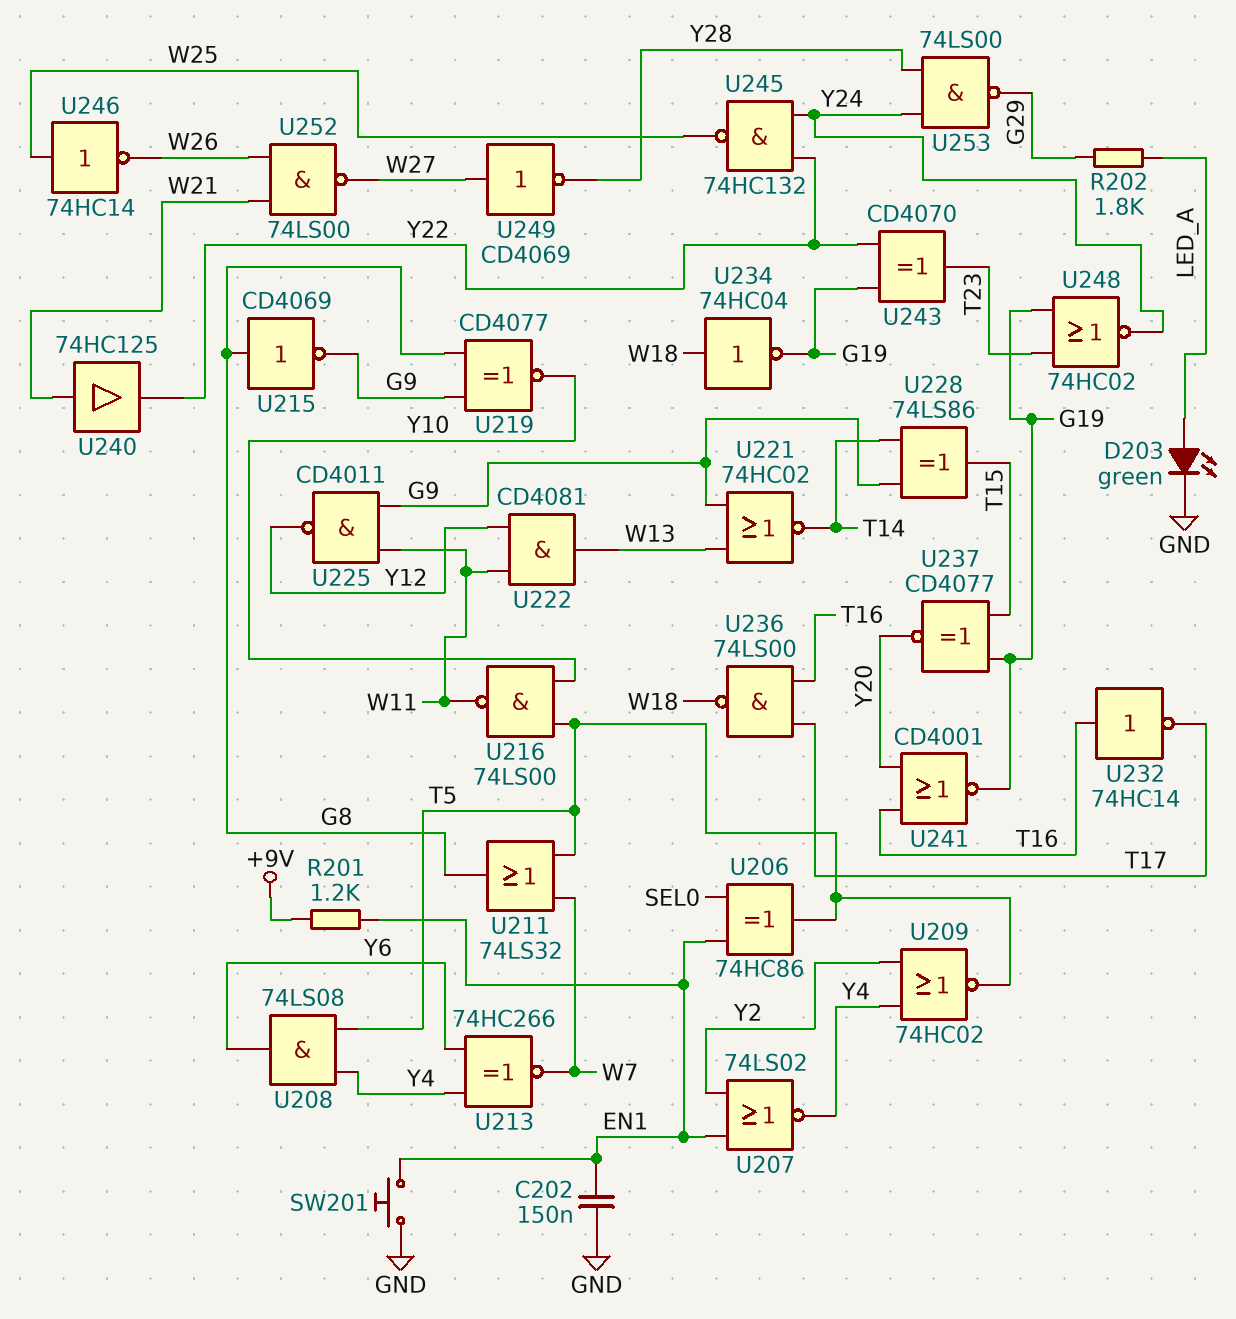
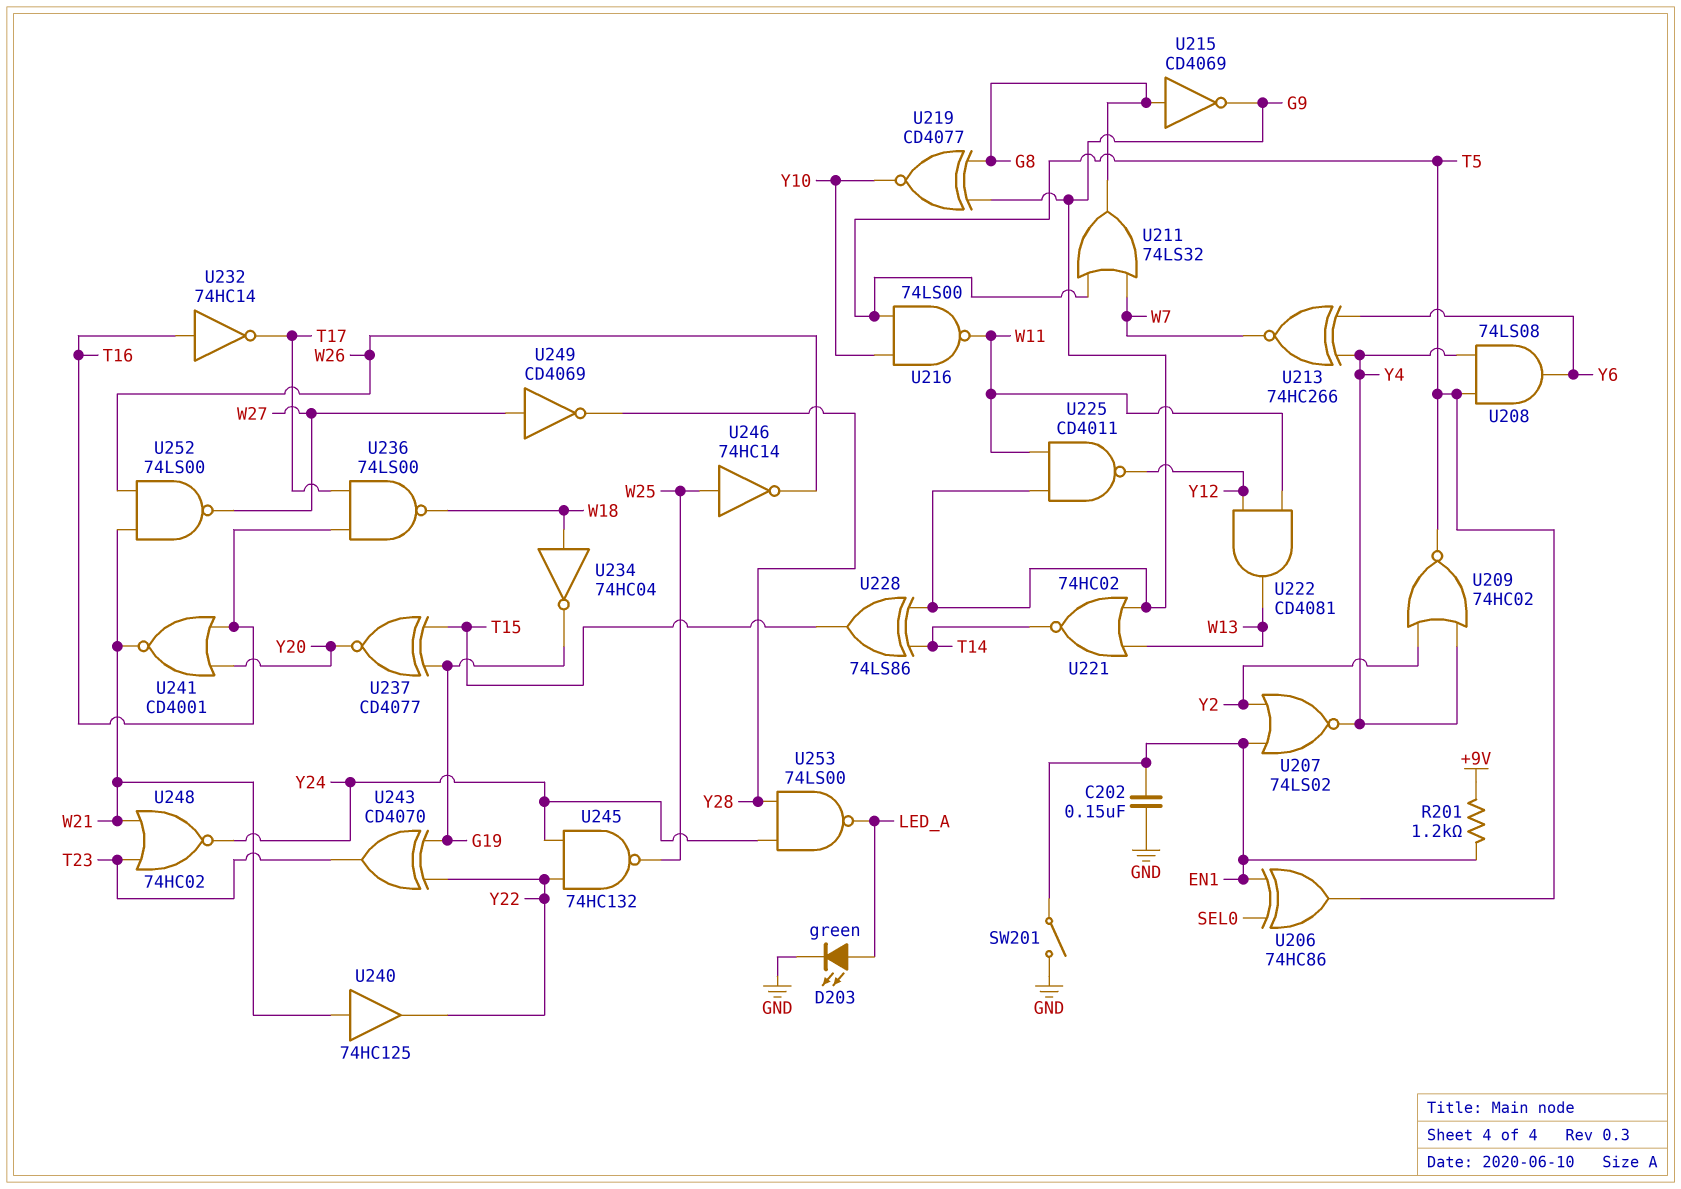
R202: 1.8k (G29, LED_A) -> none
SW201: button (EN1, GND) -> switch (EN1, GND)
U241: NOR CD4001 (in T16, in Y20, out G19) -> NOR CD4001 (in T16, in Y20, out W21)
U248: NOR 74HC02 (in G19, in T23, out Y24) -> NOR 74HC02 (in T23, in W21, out Y24)
U253: NAND 74LS00 (in Y24, in Y28, out G29) -> NAND 74LS00 (in Y24, in Y28, out LED_A)

